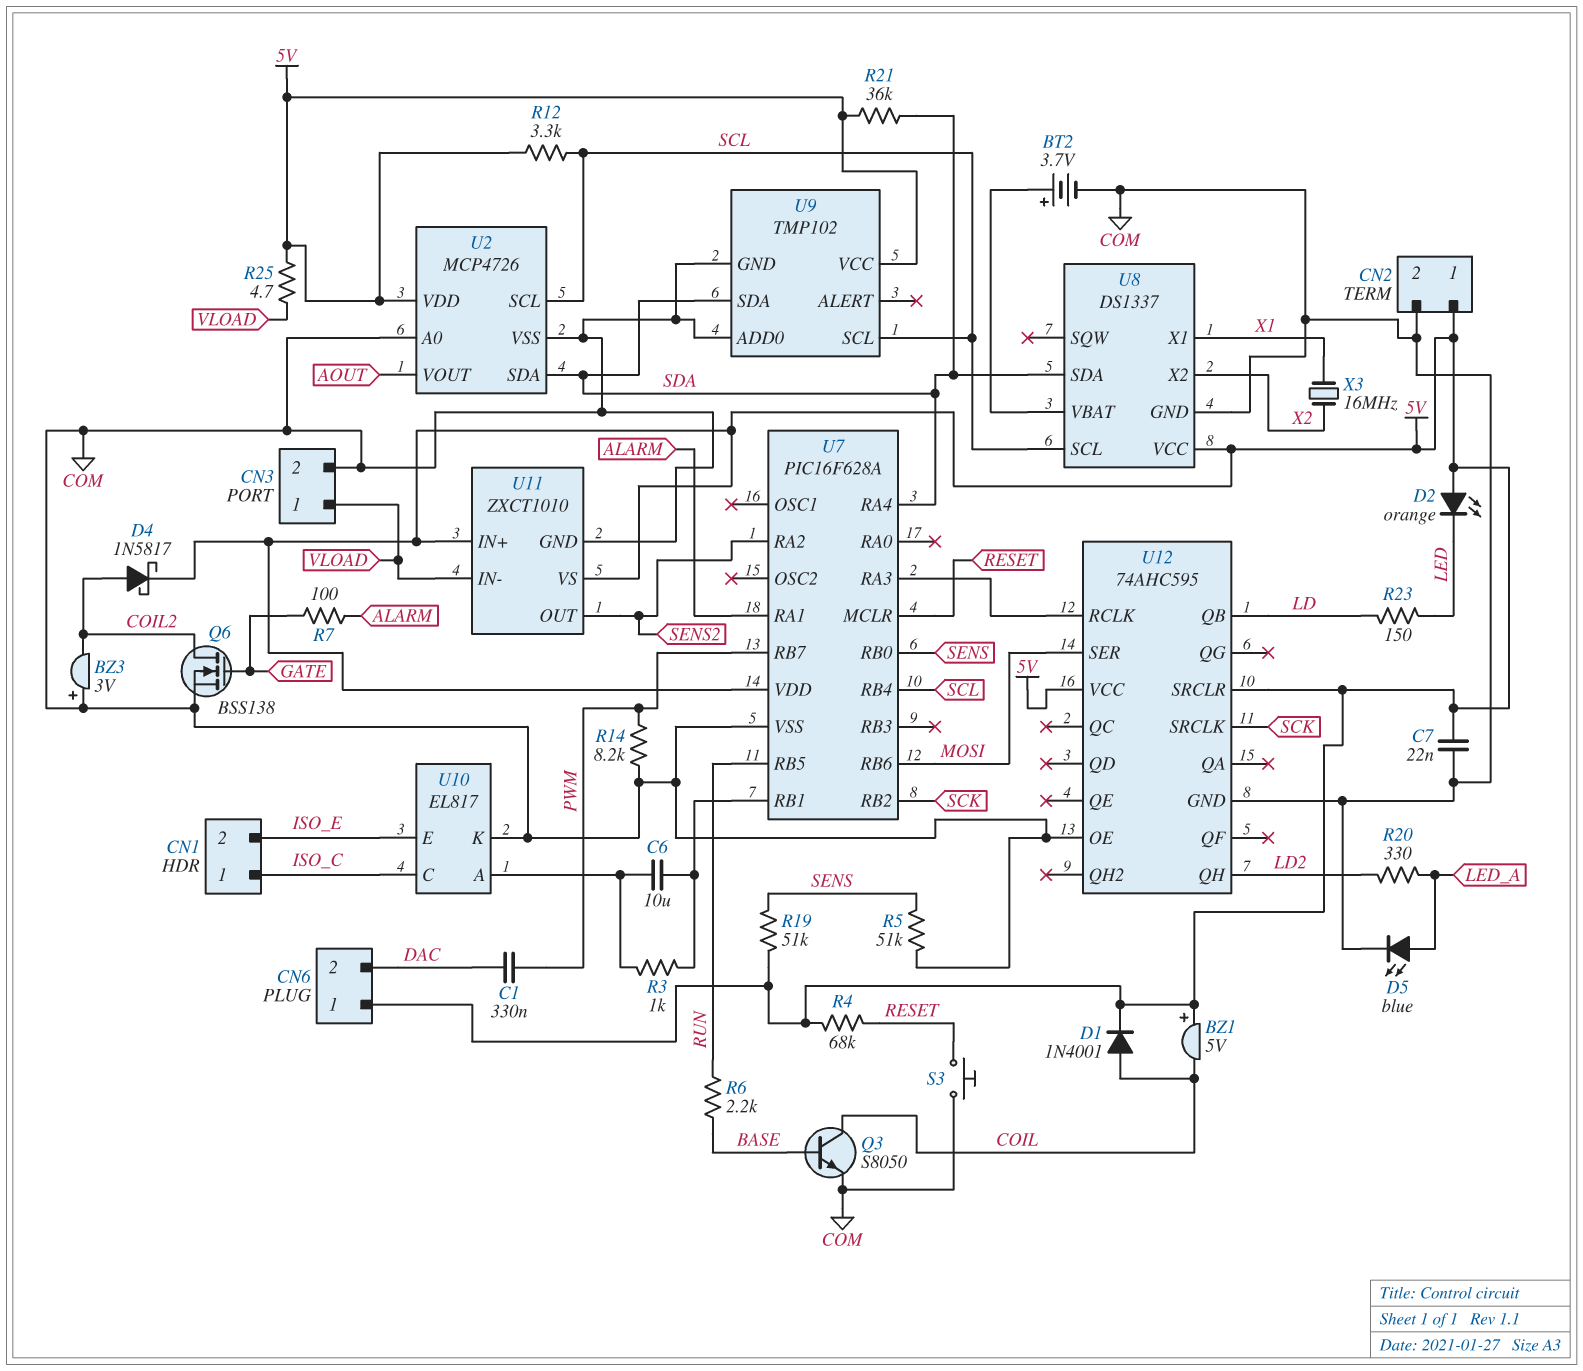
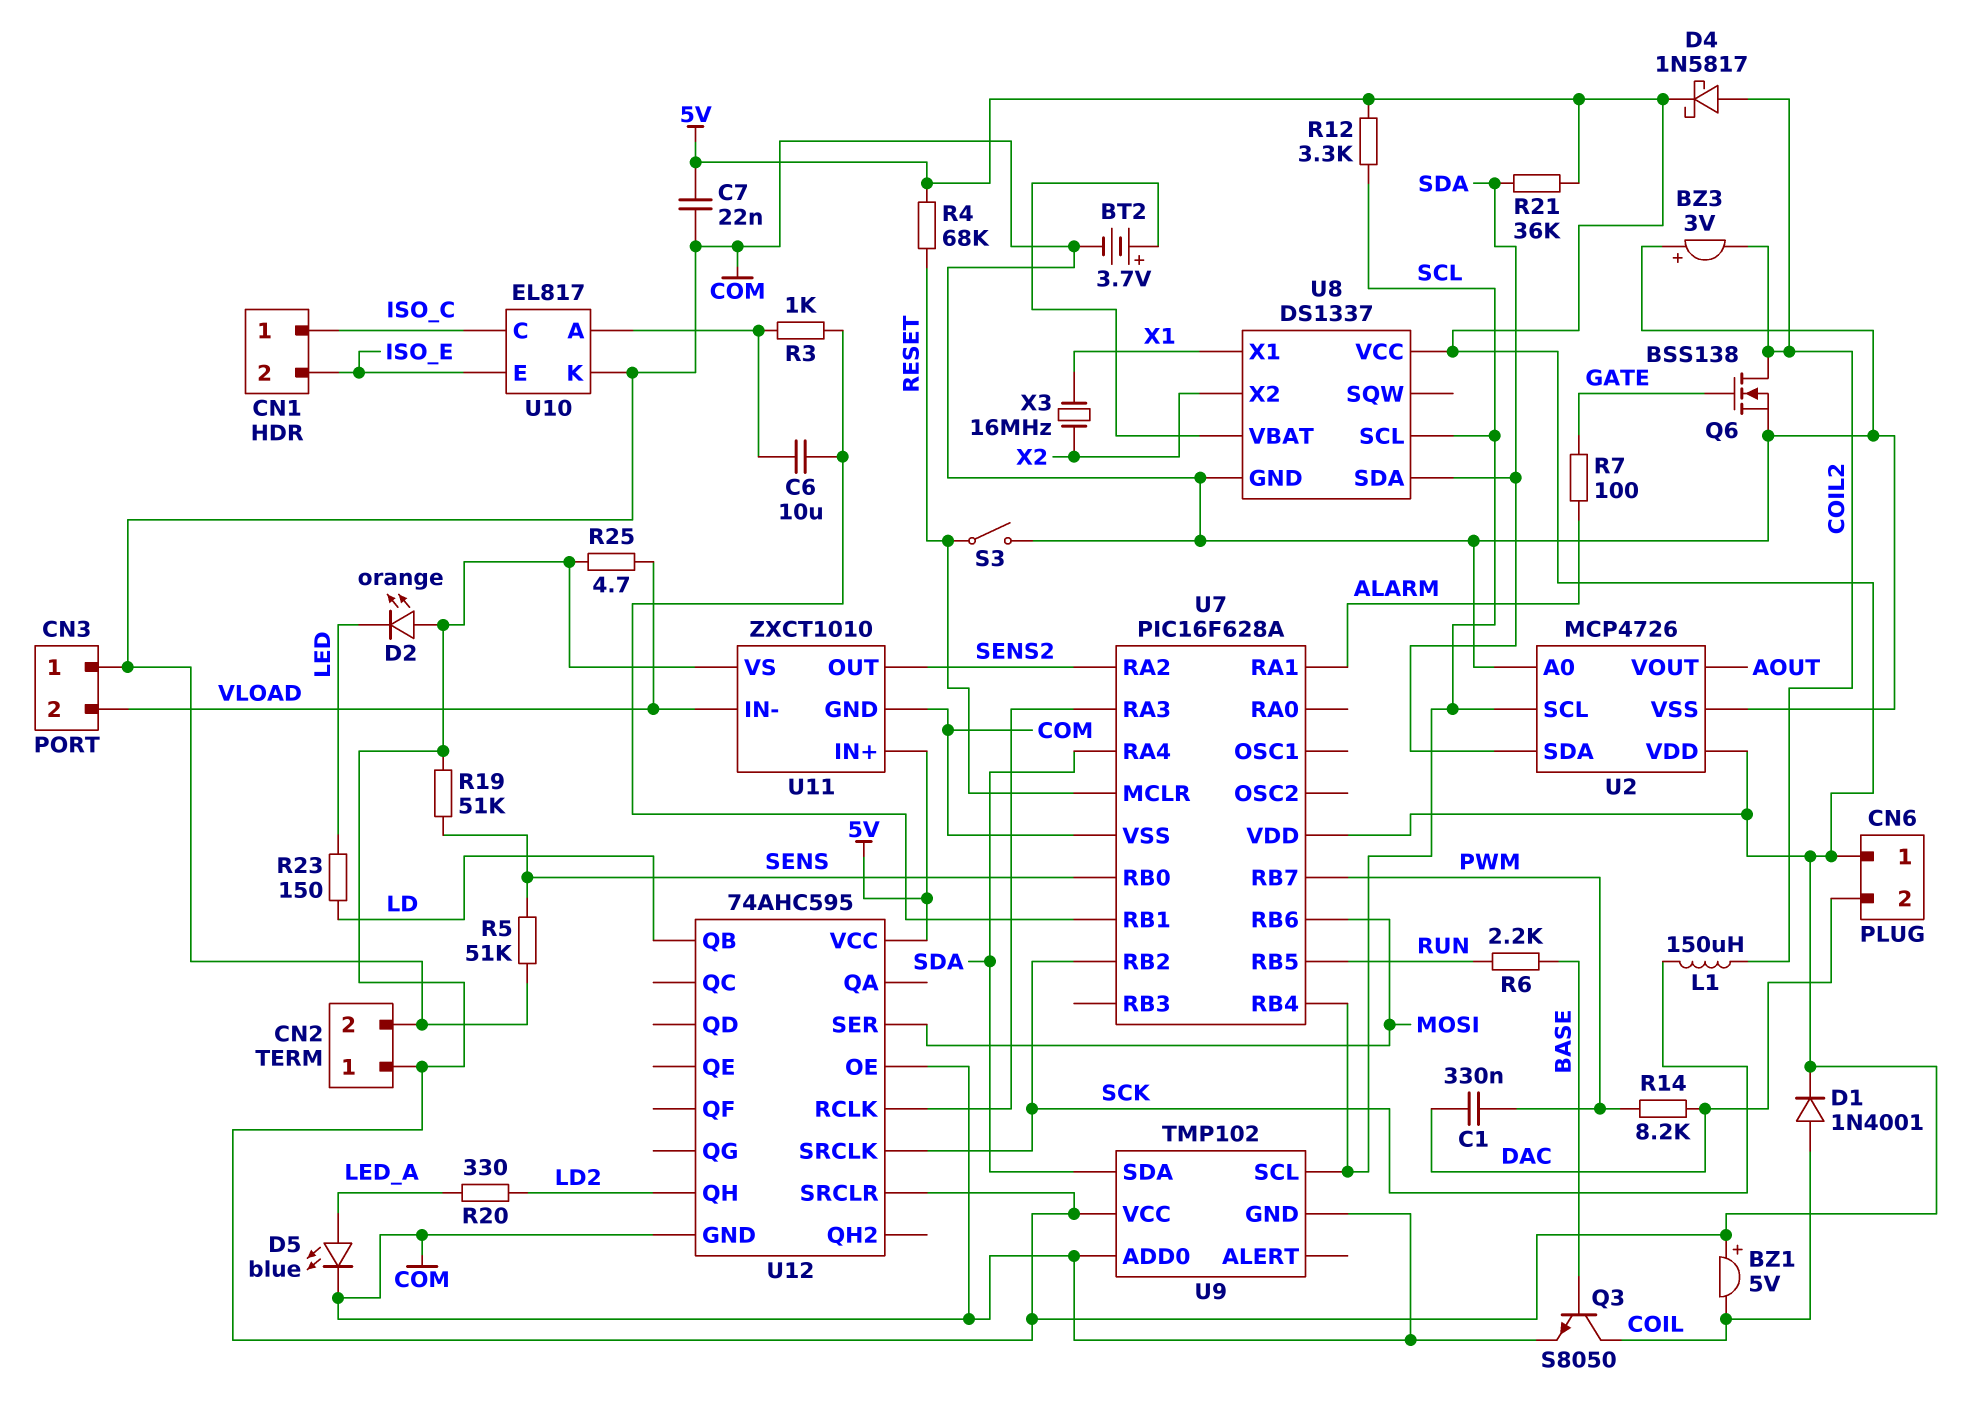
CN3 pin 1: VLOAD -> COM
CN3 pin 2: COM -> VLOAD
L1: none -> 150uH (COIL2, SCK)
R14: 8.2k (COM, PWM) -> 8.2k (DAC, PWM)
S3: button (COM, RESET) -> switch (COM, RESET)

